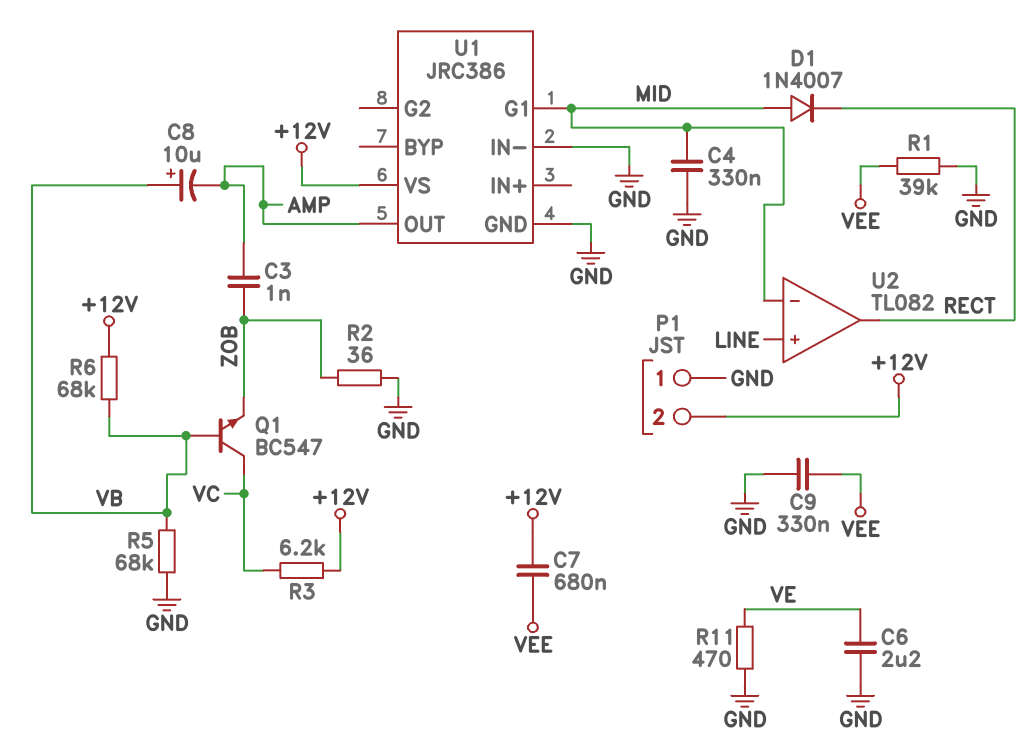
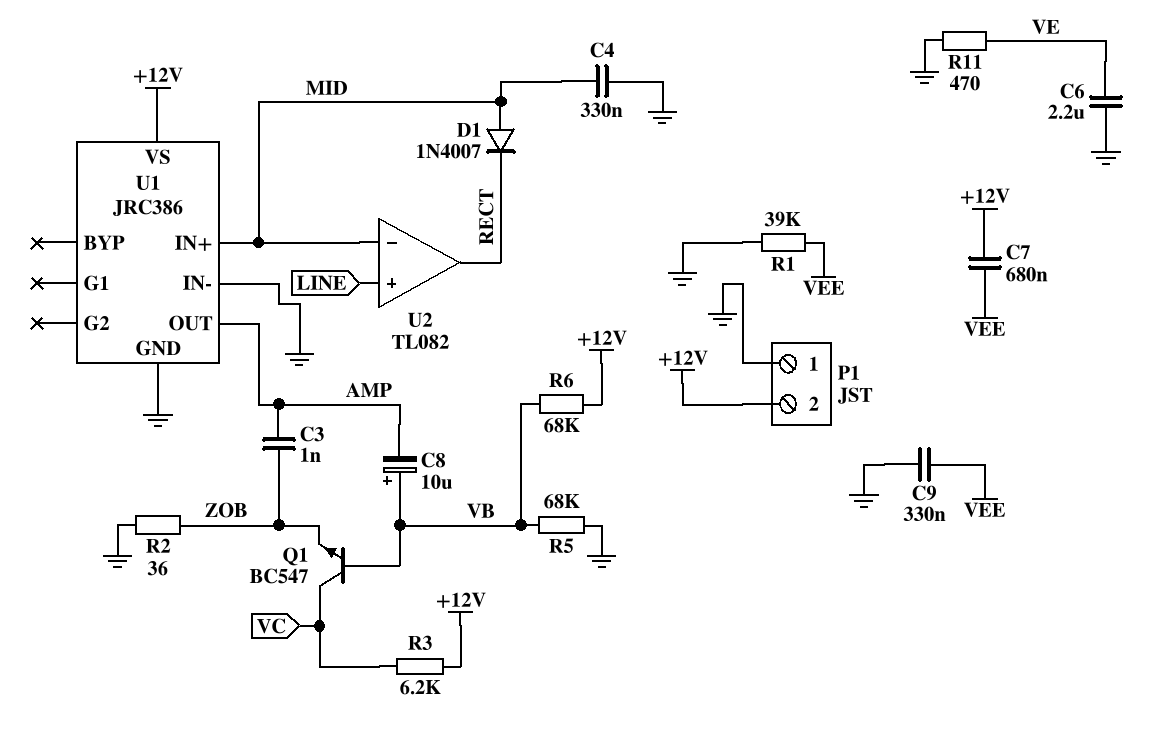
U1 pin G1: MID -> none
U1 pin IN+: none -> MID

